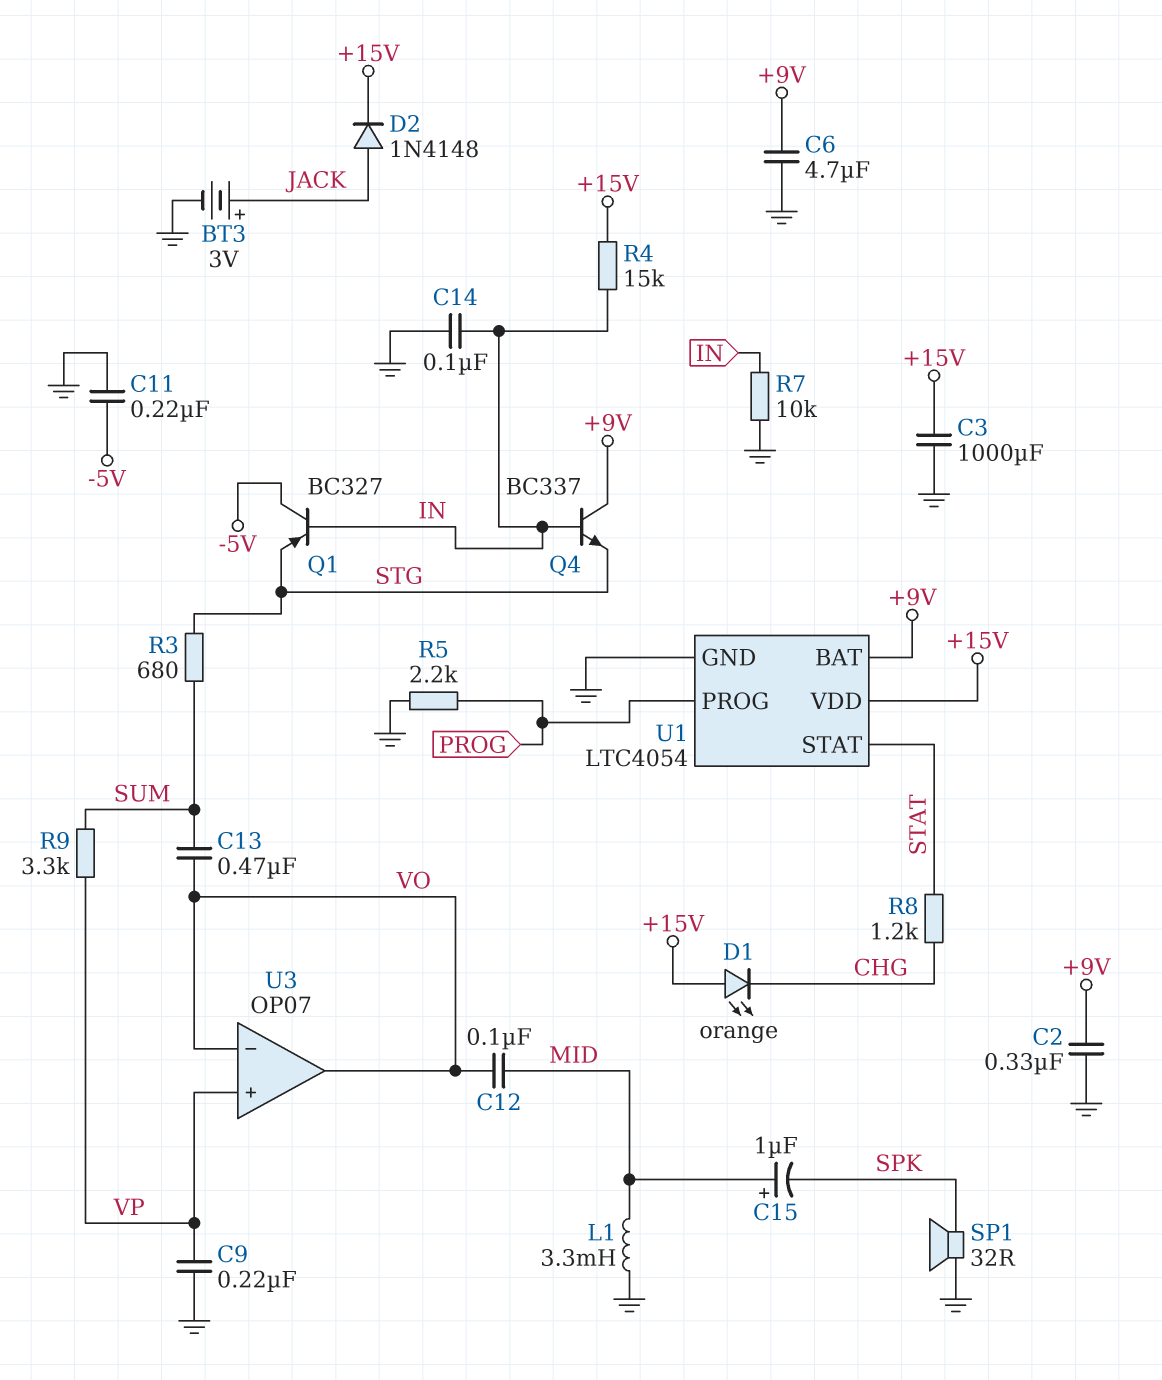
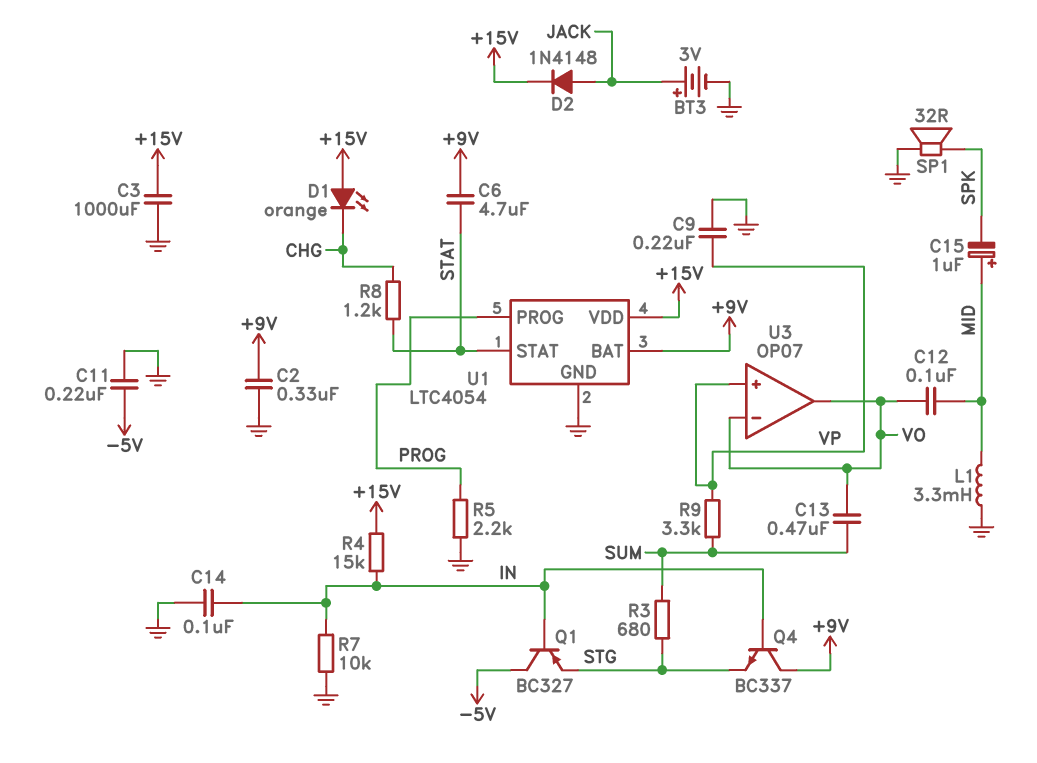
C6: 4.7uF (+9V, GND) -> 4.7uF (+9V, STAT)

